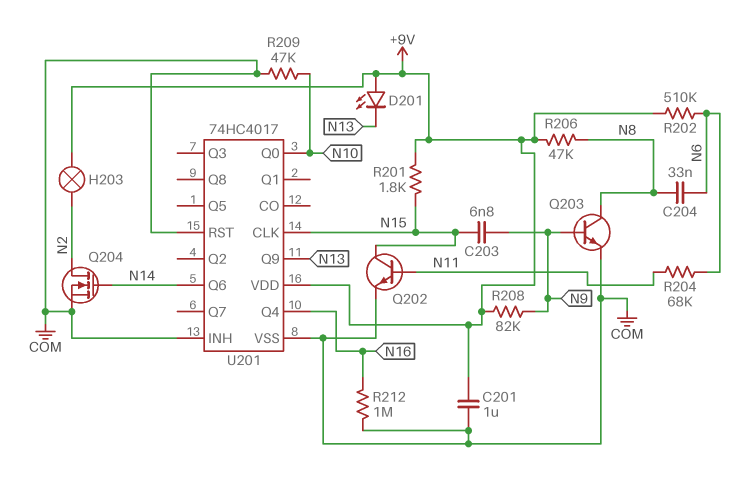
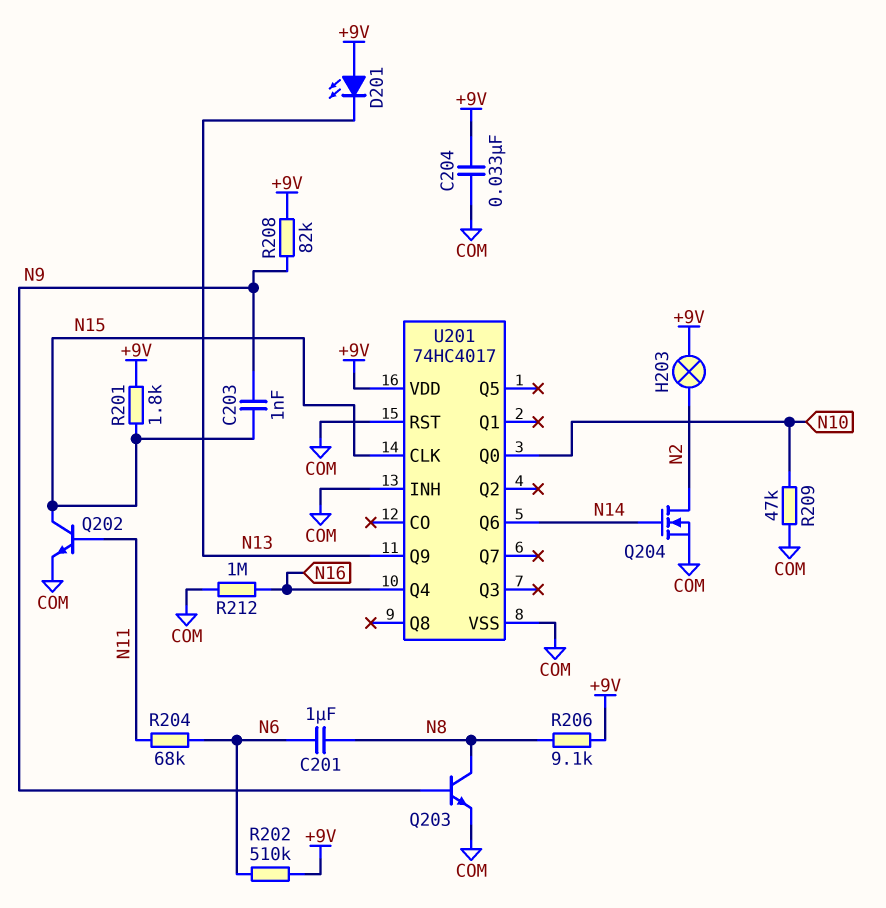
C201: 1uF (+9V, COM) -> 1uF (N6, N8)
C203: 6.8nF (N9, N15) -> 1nF (N9, N15)
C204: 33nF (N6, N8) -> 33nF (+9V, COM)
R206: 47k (+9V, N8) -> 9.1k (+9V, N8)

